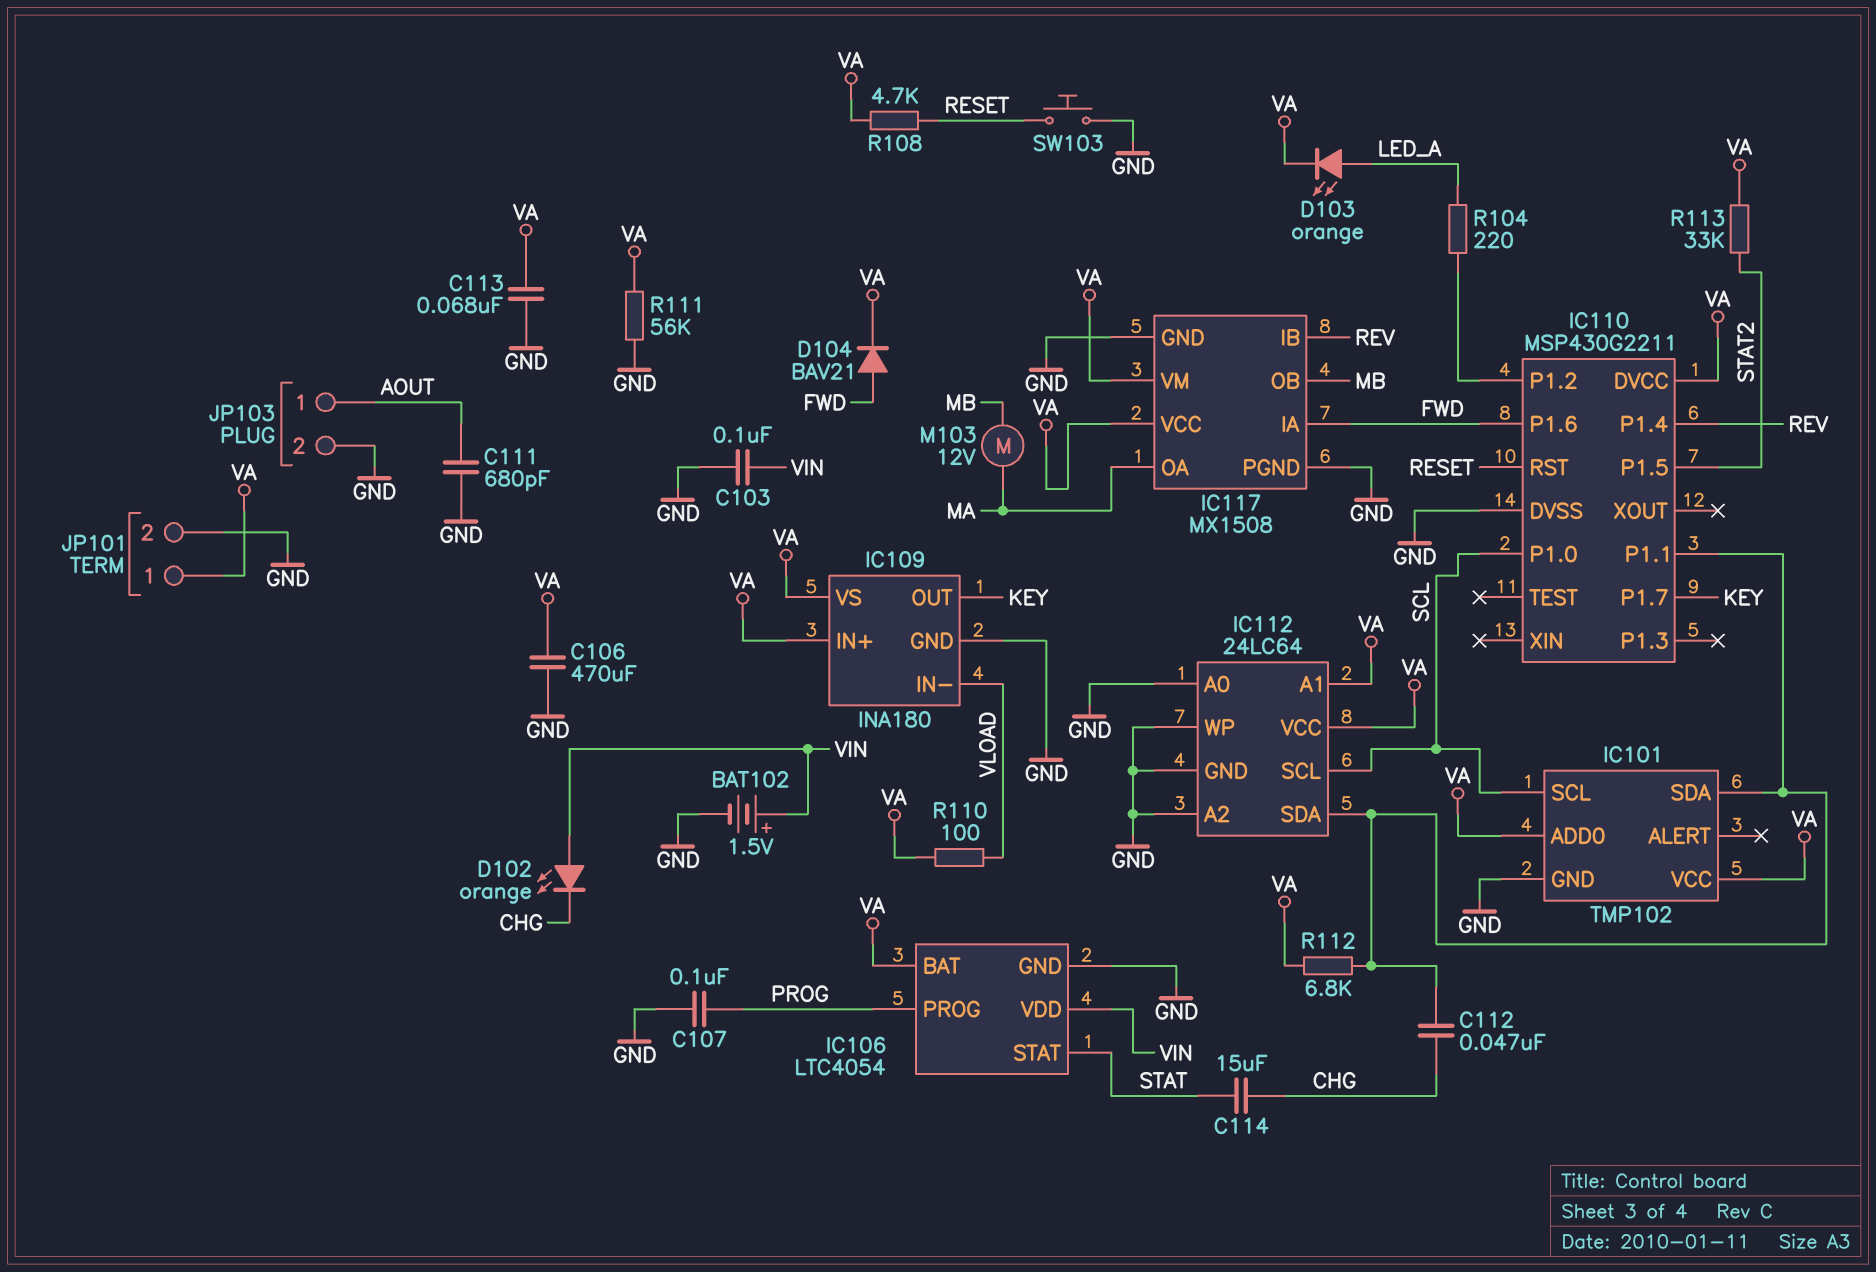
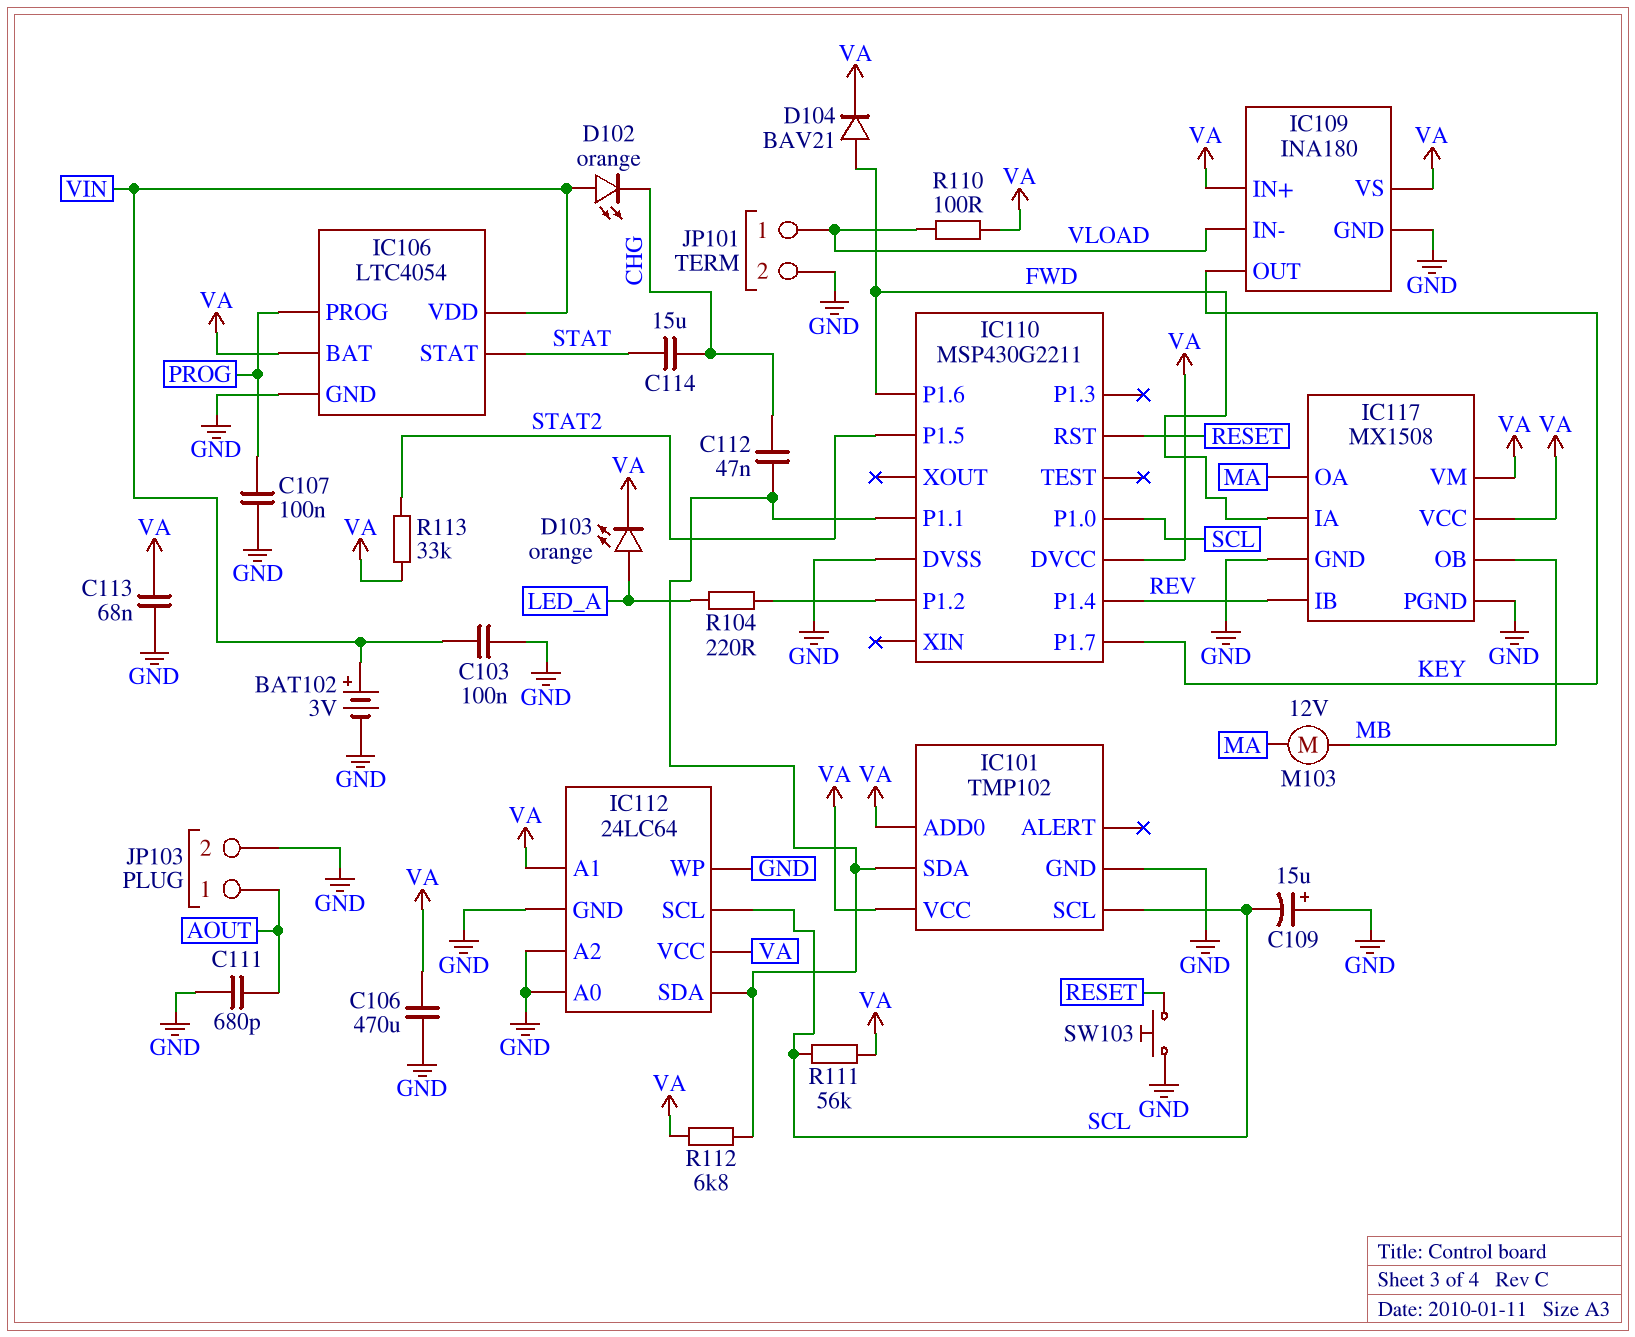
BAT102: 1.5V (plus VIN, minus GND) -> 3V (plus VIN, minus GND)
C109: none -> 15uF (plus GND, minus SCL)
JP101 pin 1: VA -> VLOAD
R108: 4.7k (RESET, VA) -> none
R111: 56k (GND, VA) -> 56k (SCL, VA)

